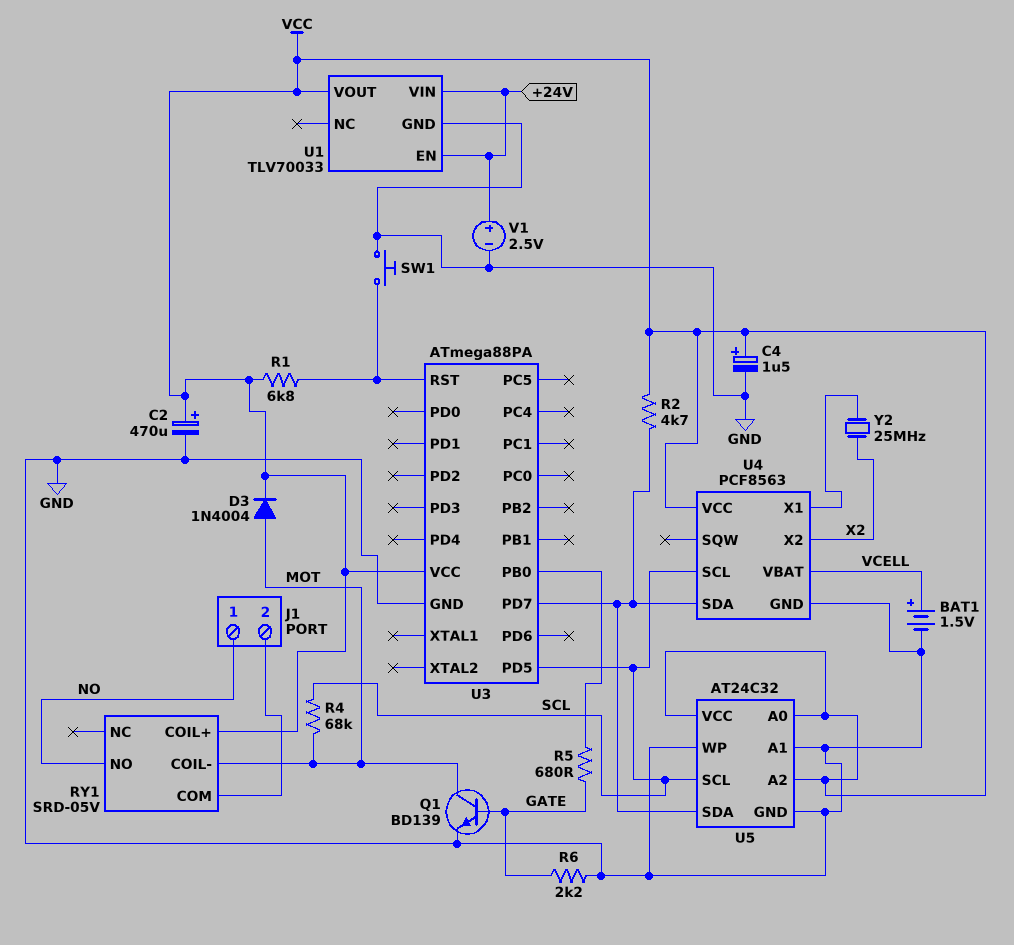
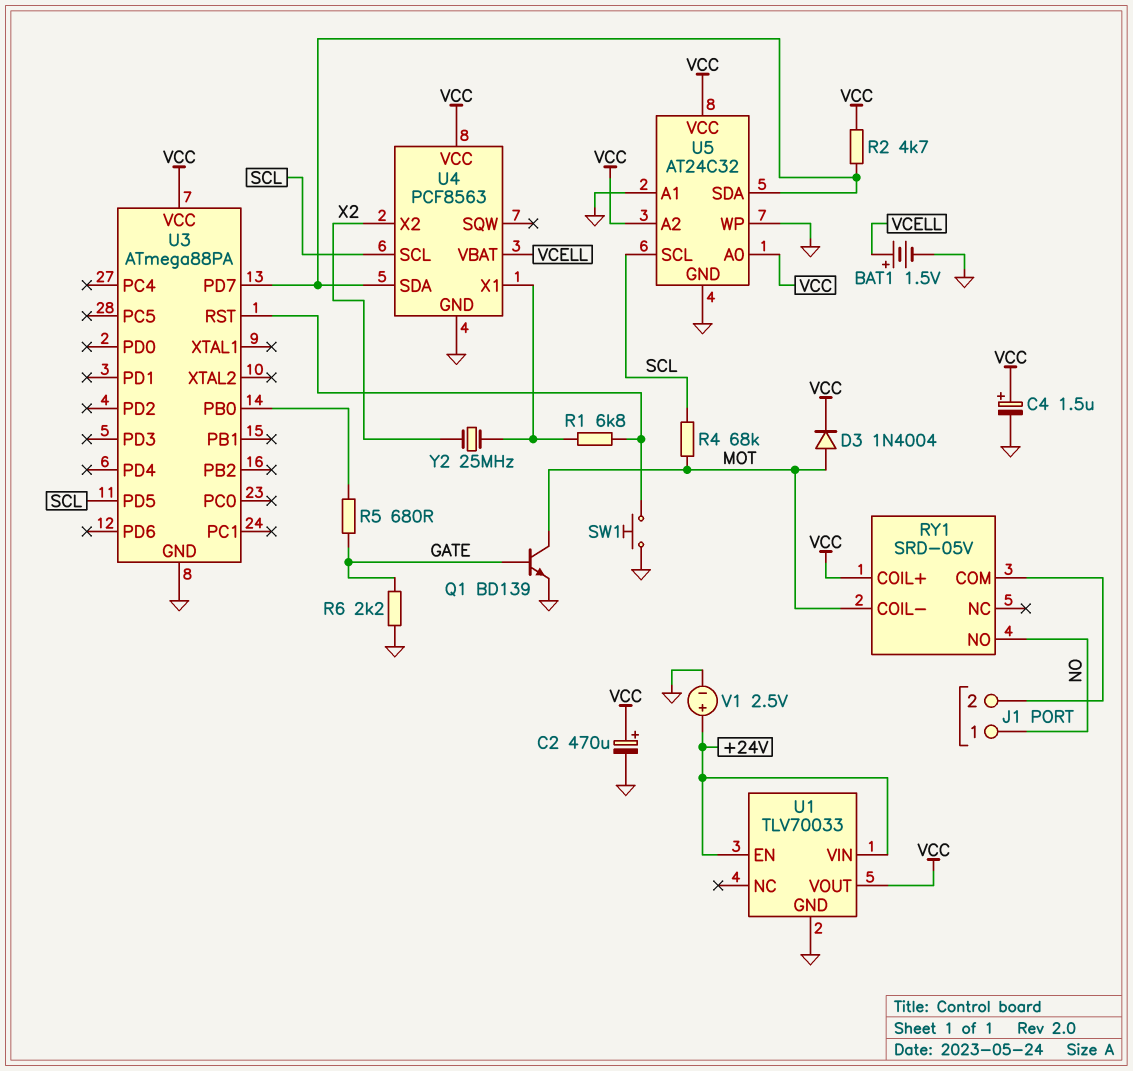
R1: 6.8k (U3/RST, VCC) -> 6.8k (U3/RST, U4/X1)

